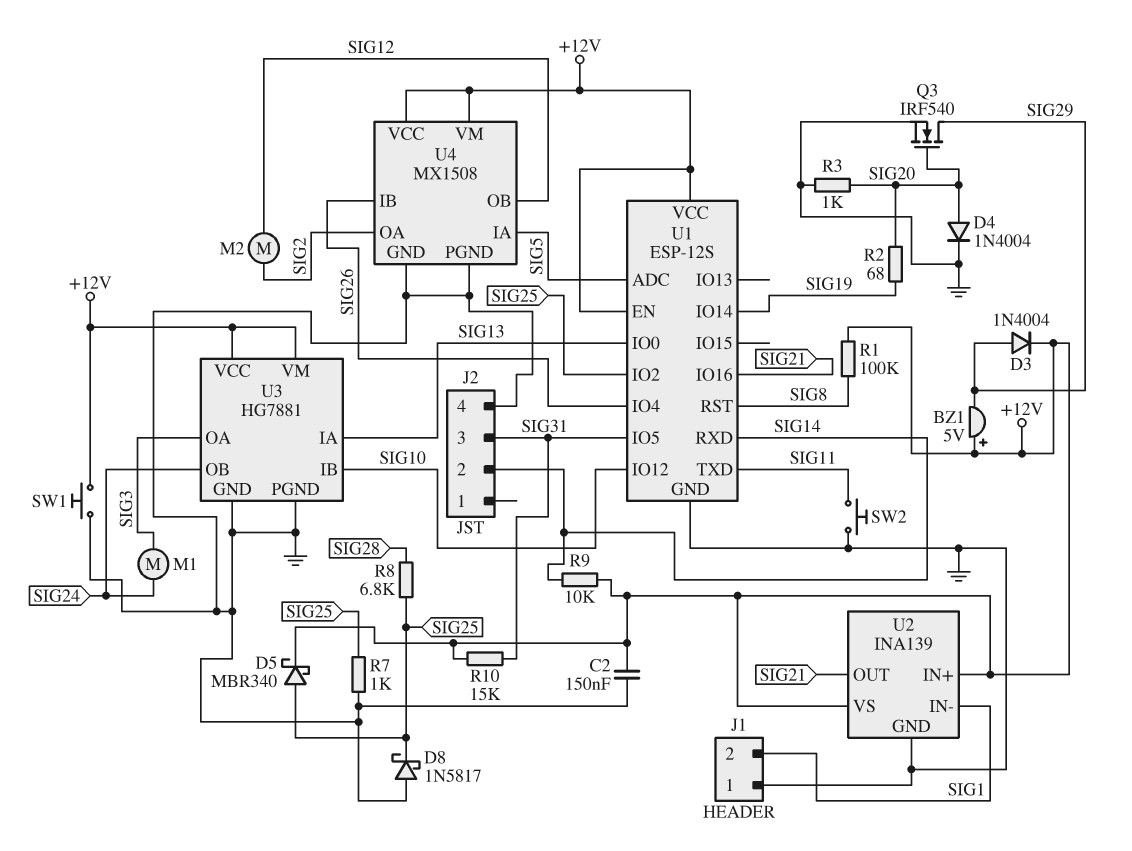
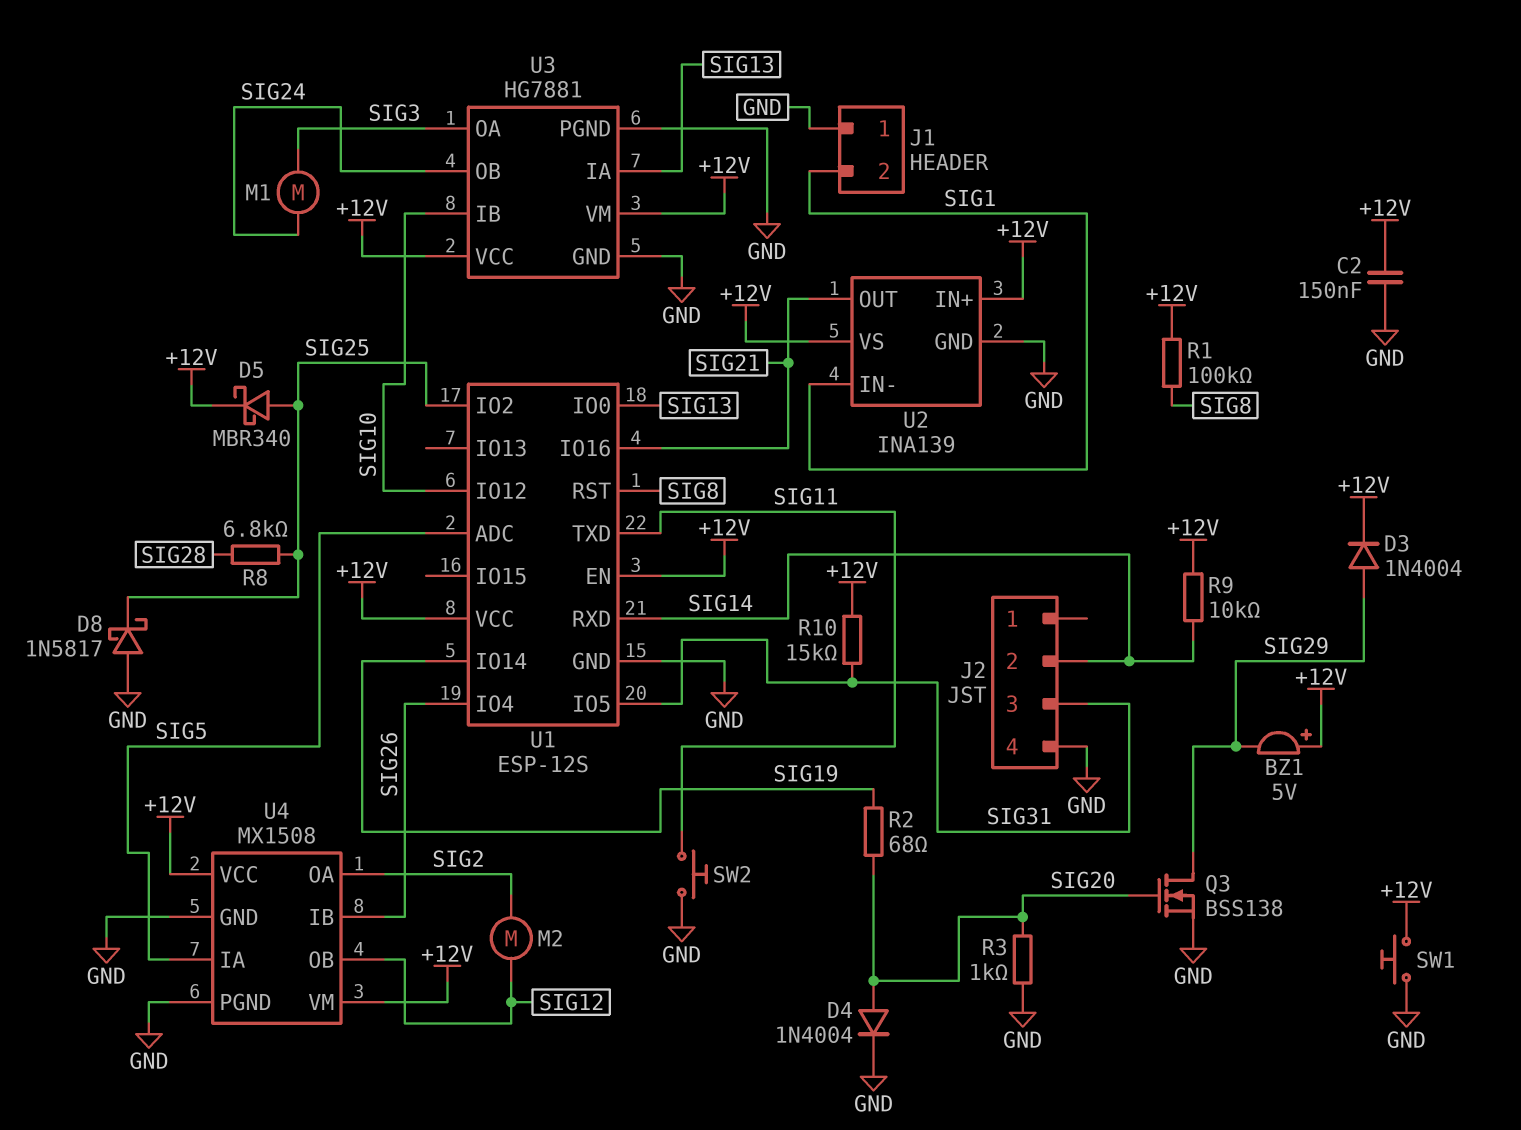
Q3: NMOS IRF540 (G SIG20, D SIG29, S GND) -> NMOS BSS138 (G SIG20, D SIG29, S GND)
R7: 1k (GND, SIG25) -> none

